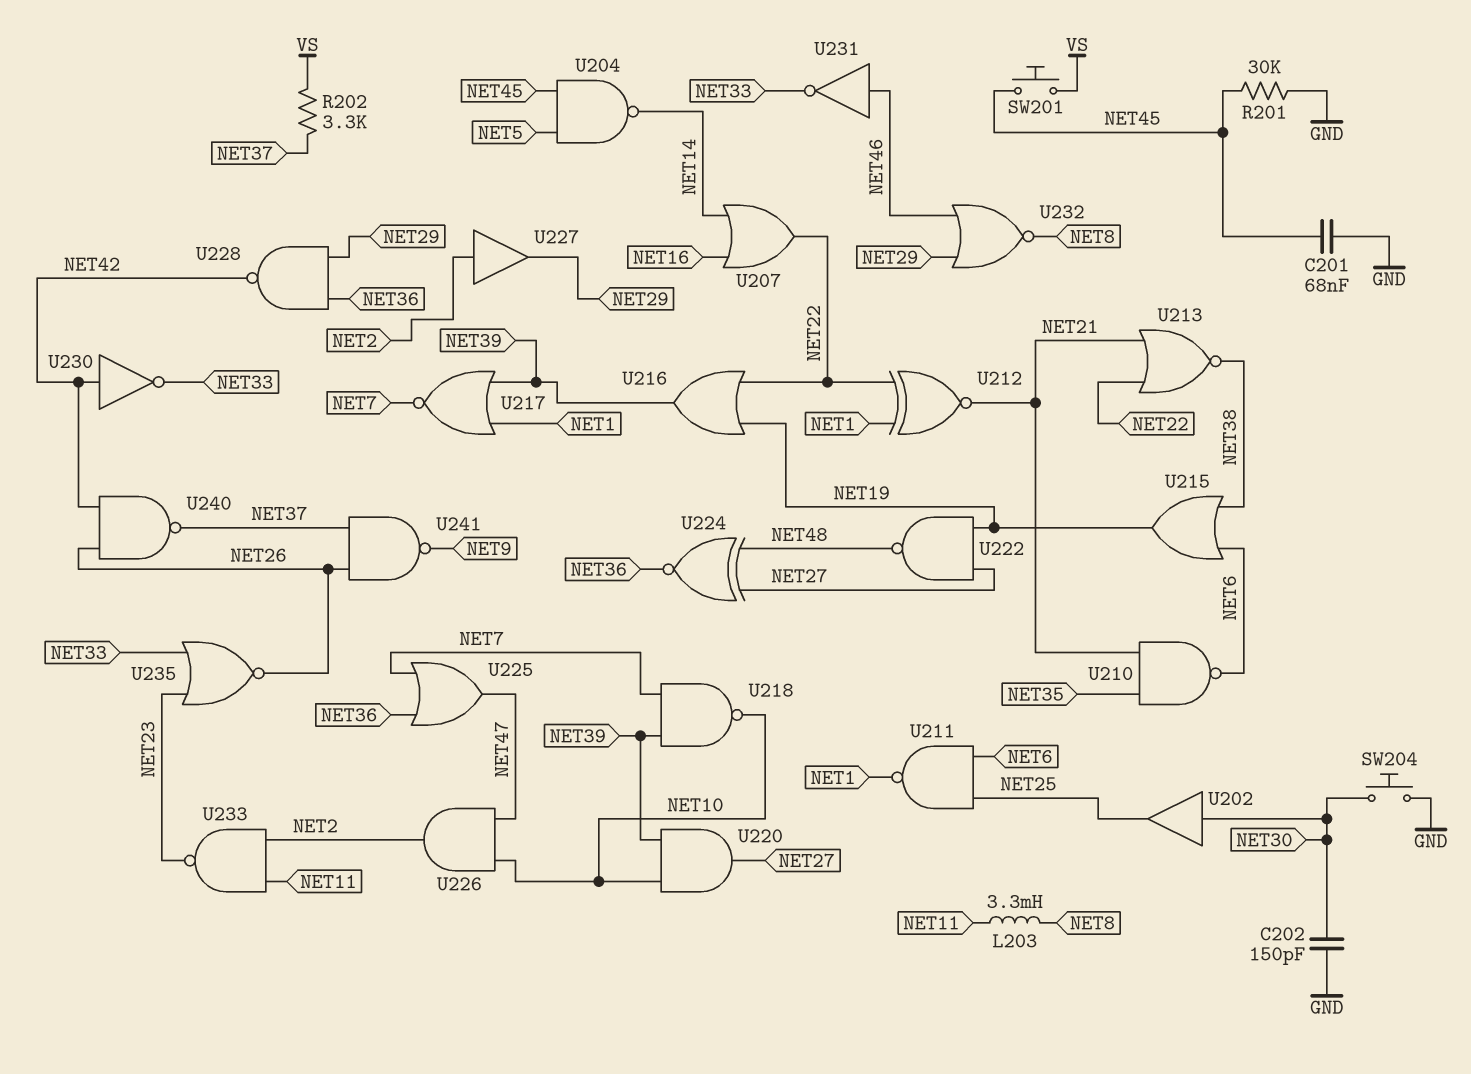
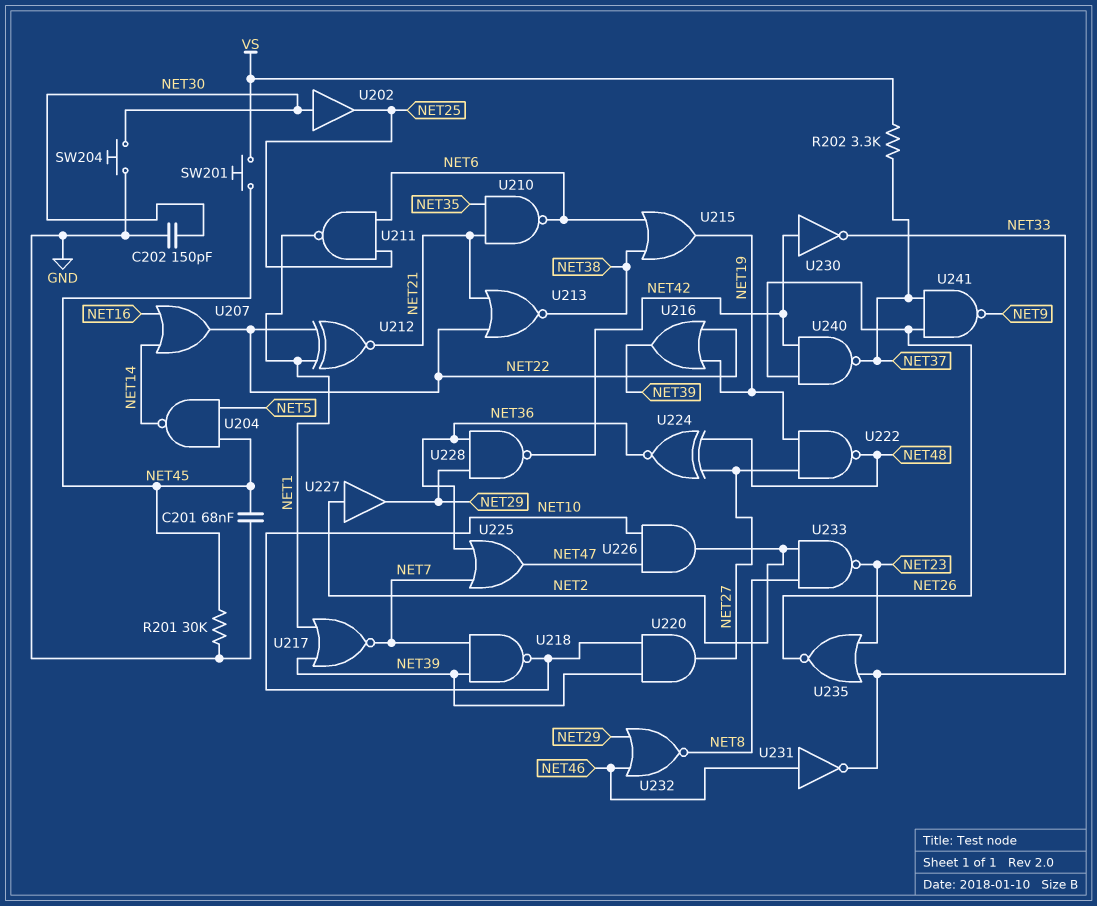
L203: 3.3mH (NET8, NET11) -> none
U233: NAND (in NET2, in NET11, out NET23) -> NAND (in NET2, in NET8, out NET23)

